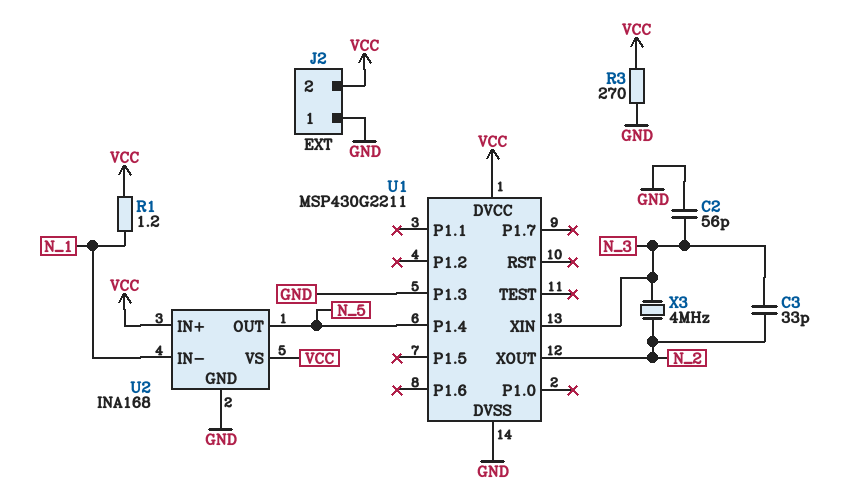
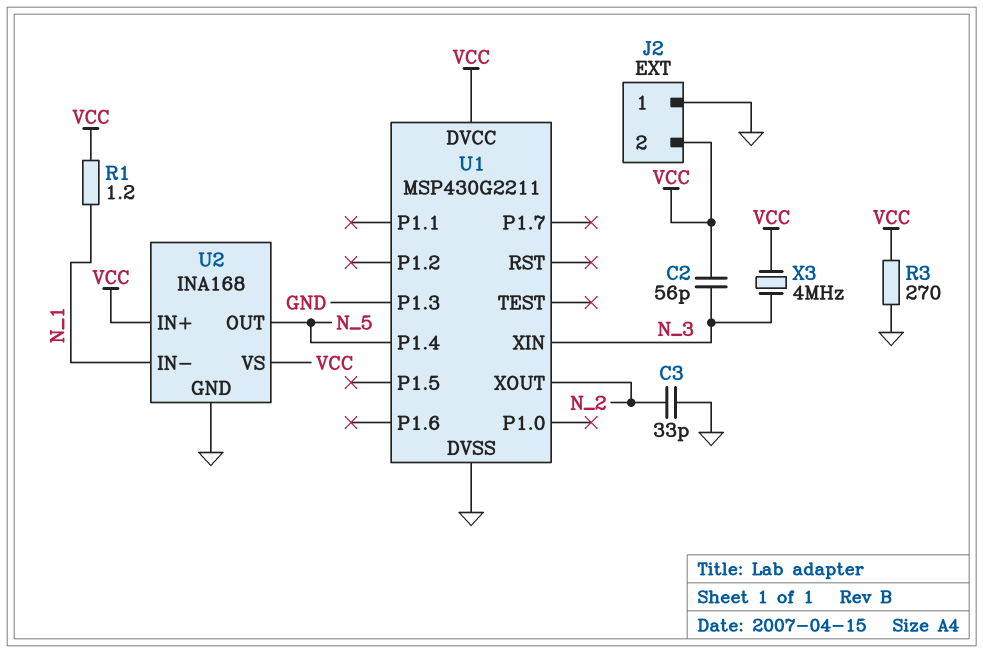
C2: 56pF (GND, N_3) -> 56pF (N_3, VCC)
C3: 33pF (N_2, N_3) -> 33pF (GND, N_2)
X3: 4MHz (N_2, N_3) -> 4MHz (N_3, VCC)

